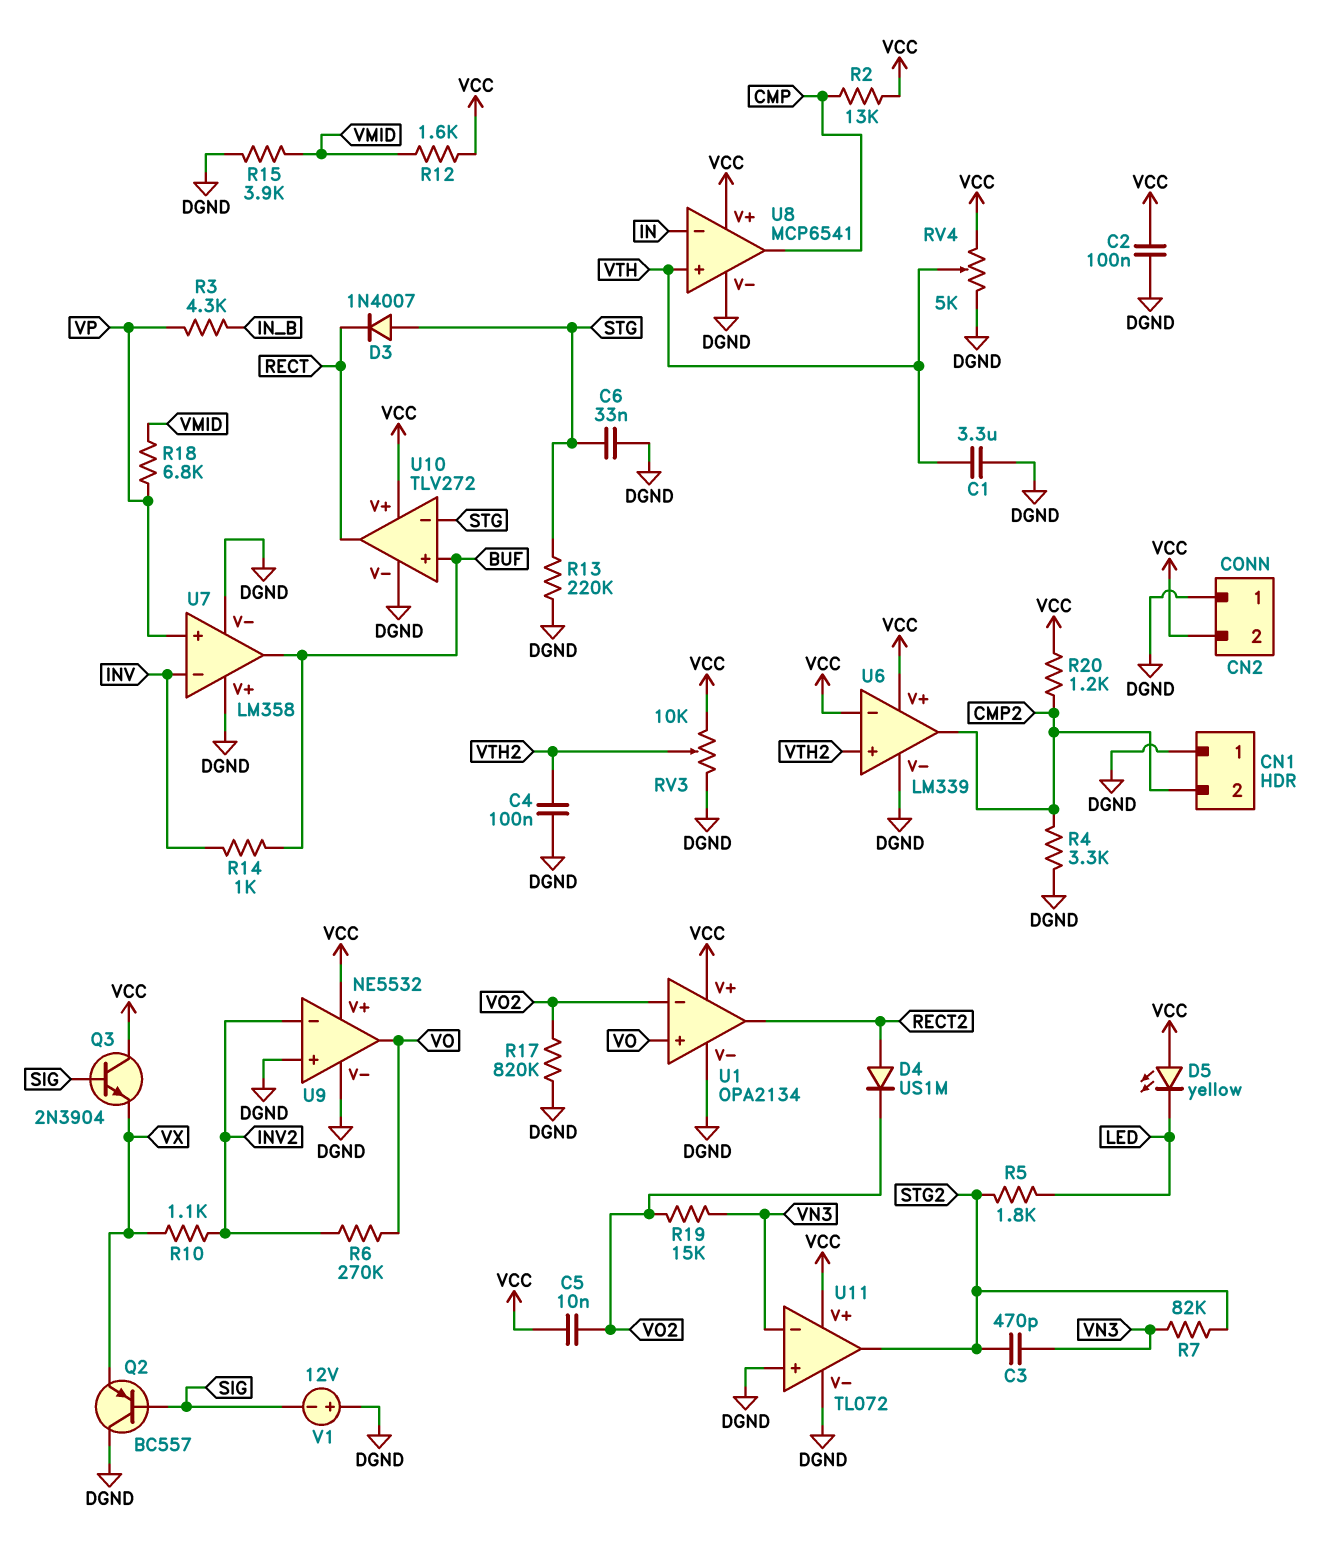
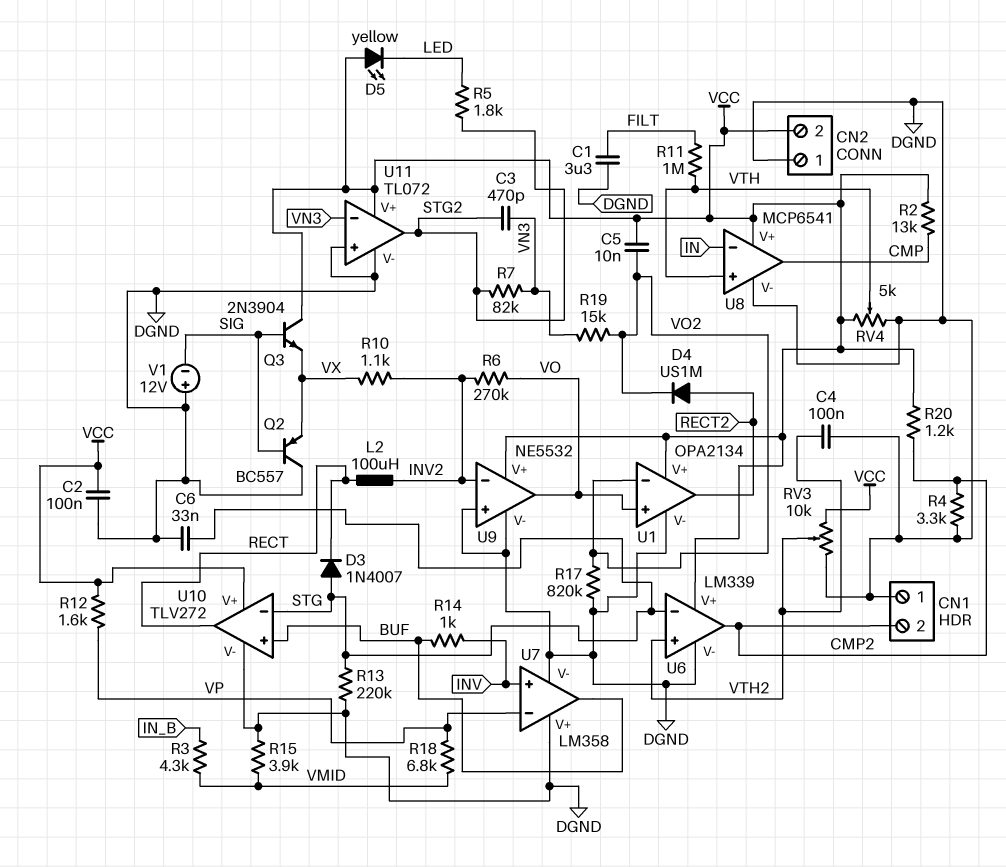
C1: 3.3uF (DGND, VTH) -> 3.3uF (DGND, FILT)
L2: none -> 100uH (INV2, RECT)
R3: 4.3k (IN_B, VP) -> 4.3k (IN_B, VMID)
R11: none -> 1M (FILT, VTH)
R12: 1.6k (VCC, VMID) -> 1.6k (VCC, VP)
U6 pin in-: VCC -> STG
U7 pin in+: VP -> INV
U7 pin in-: INV -> VP

